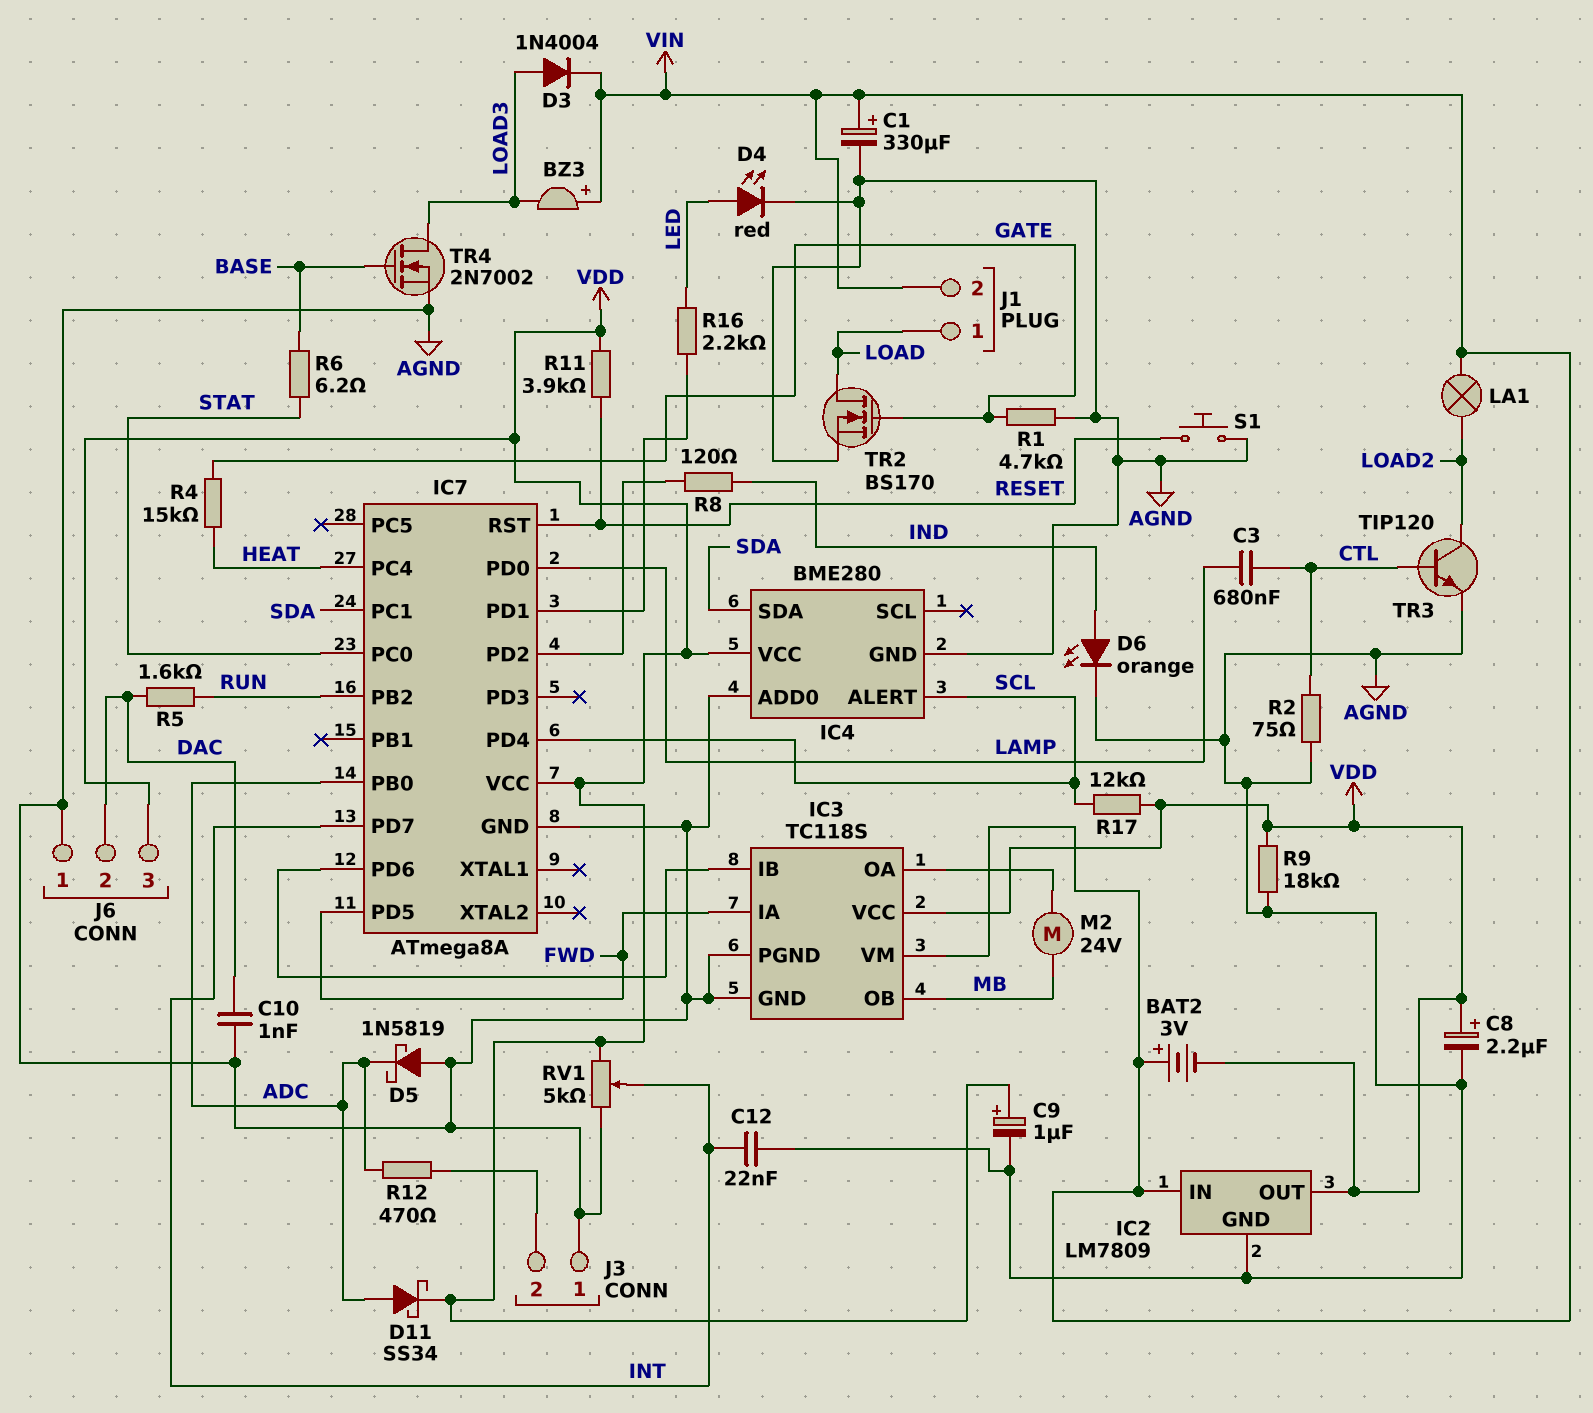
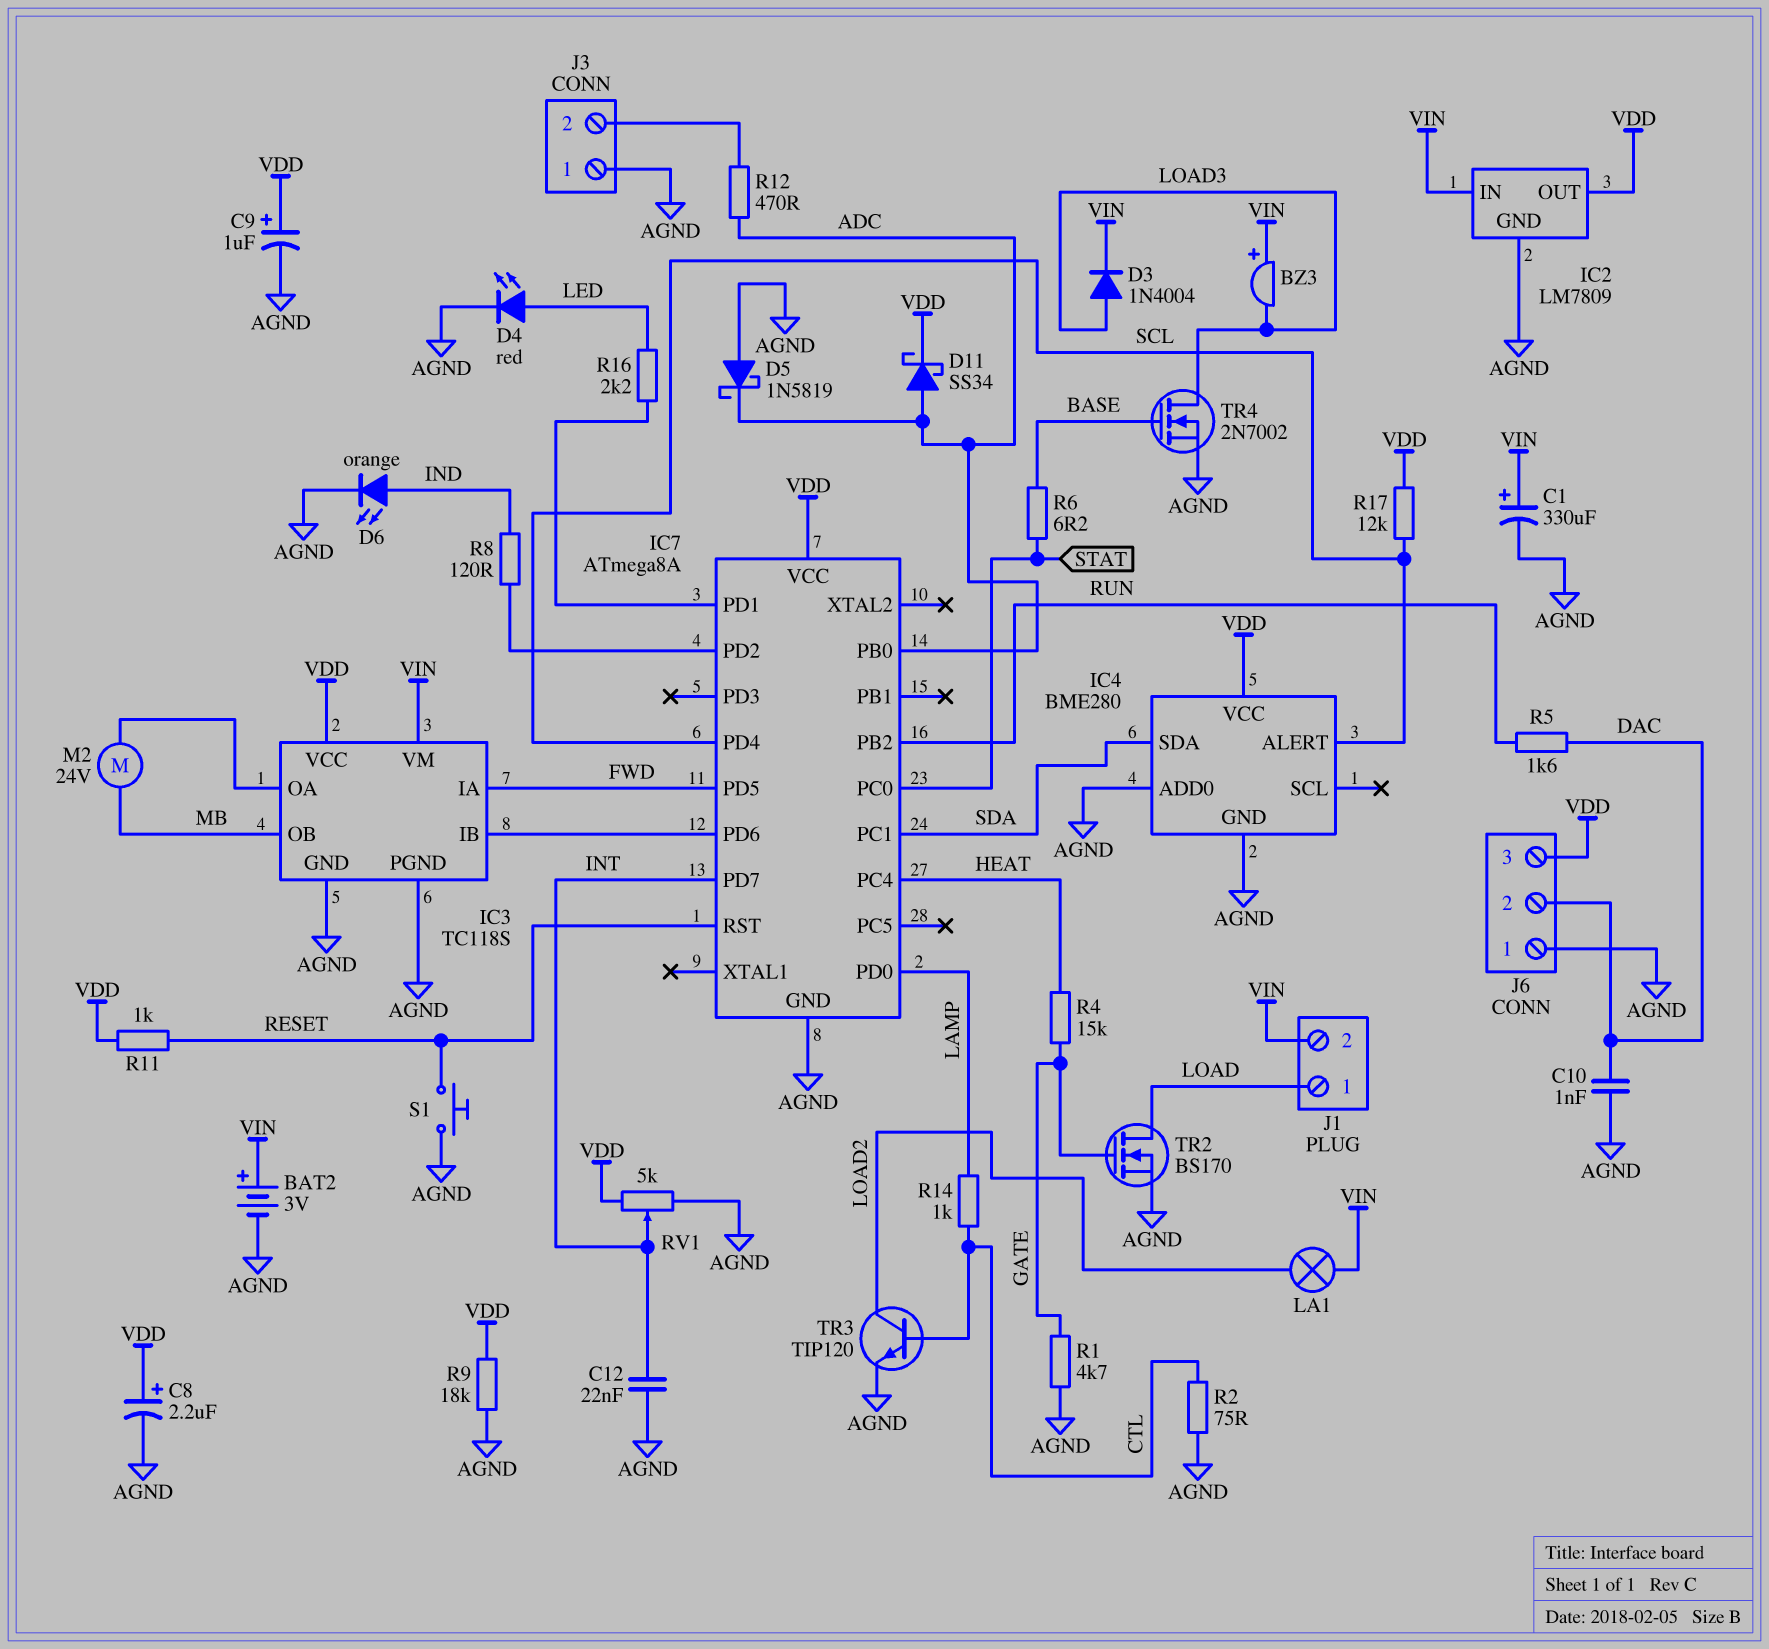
BAT2: 3V (plus VIN, minus VDD) -> 3V (plus VIN, minus AGND)
C3: 680nF (CTL, LAMP) -> none
R11: 3.9k (RESET, VDD) -> 1k (RESET, VDD)
R14: none -> 1k (CTL, LAMP)

